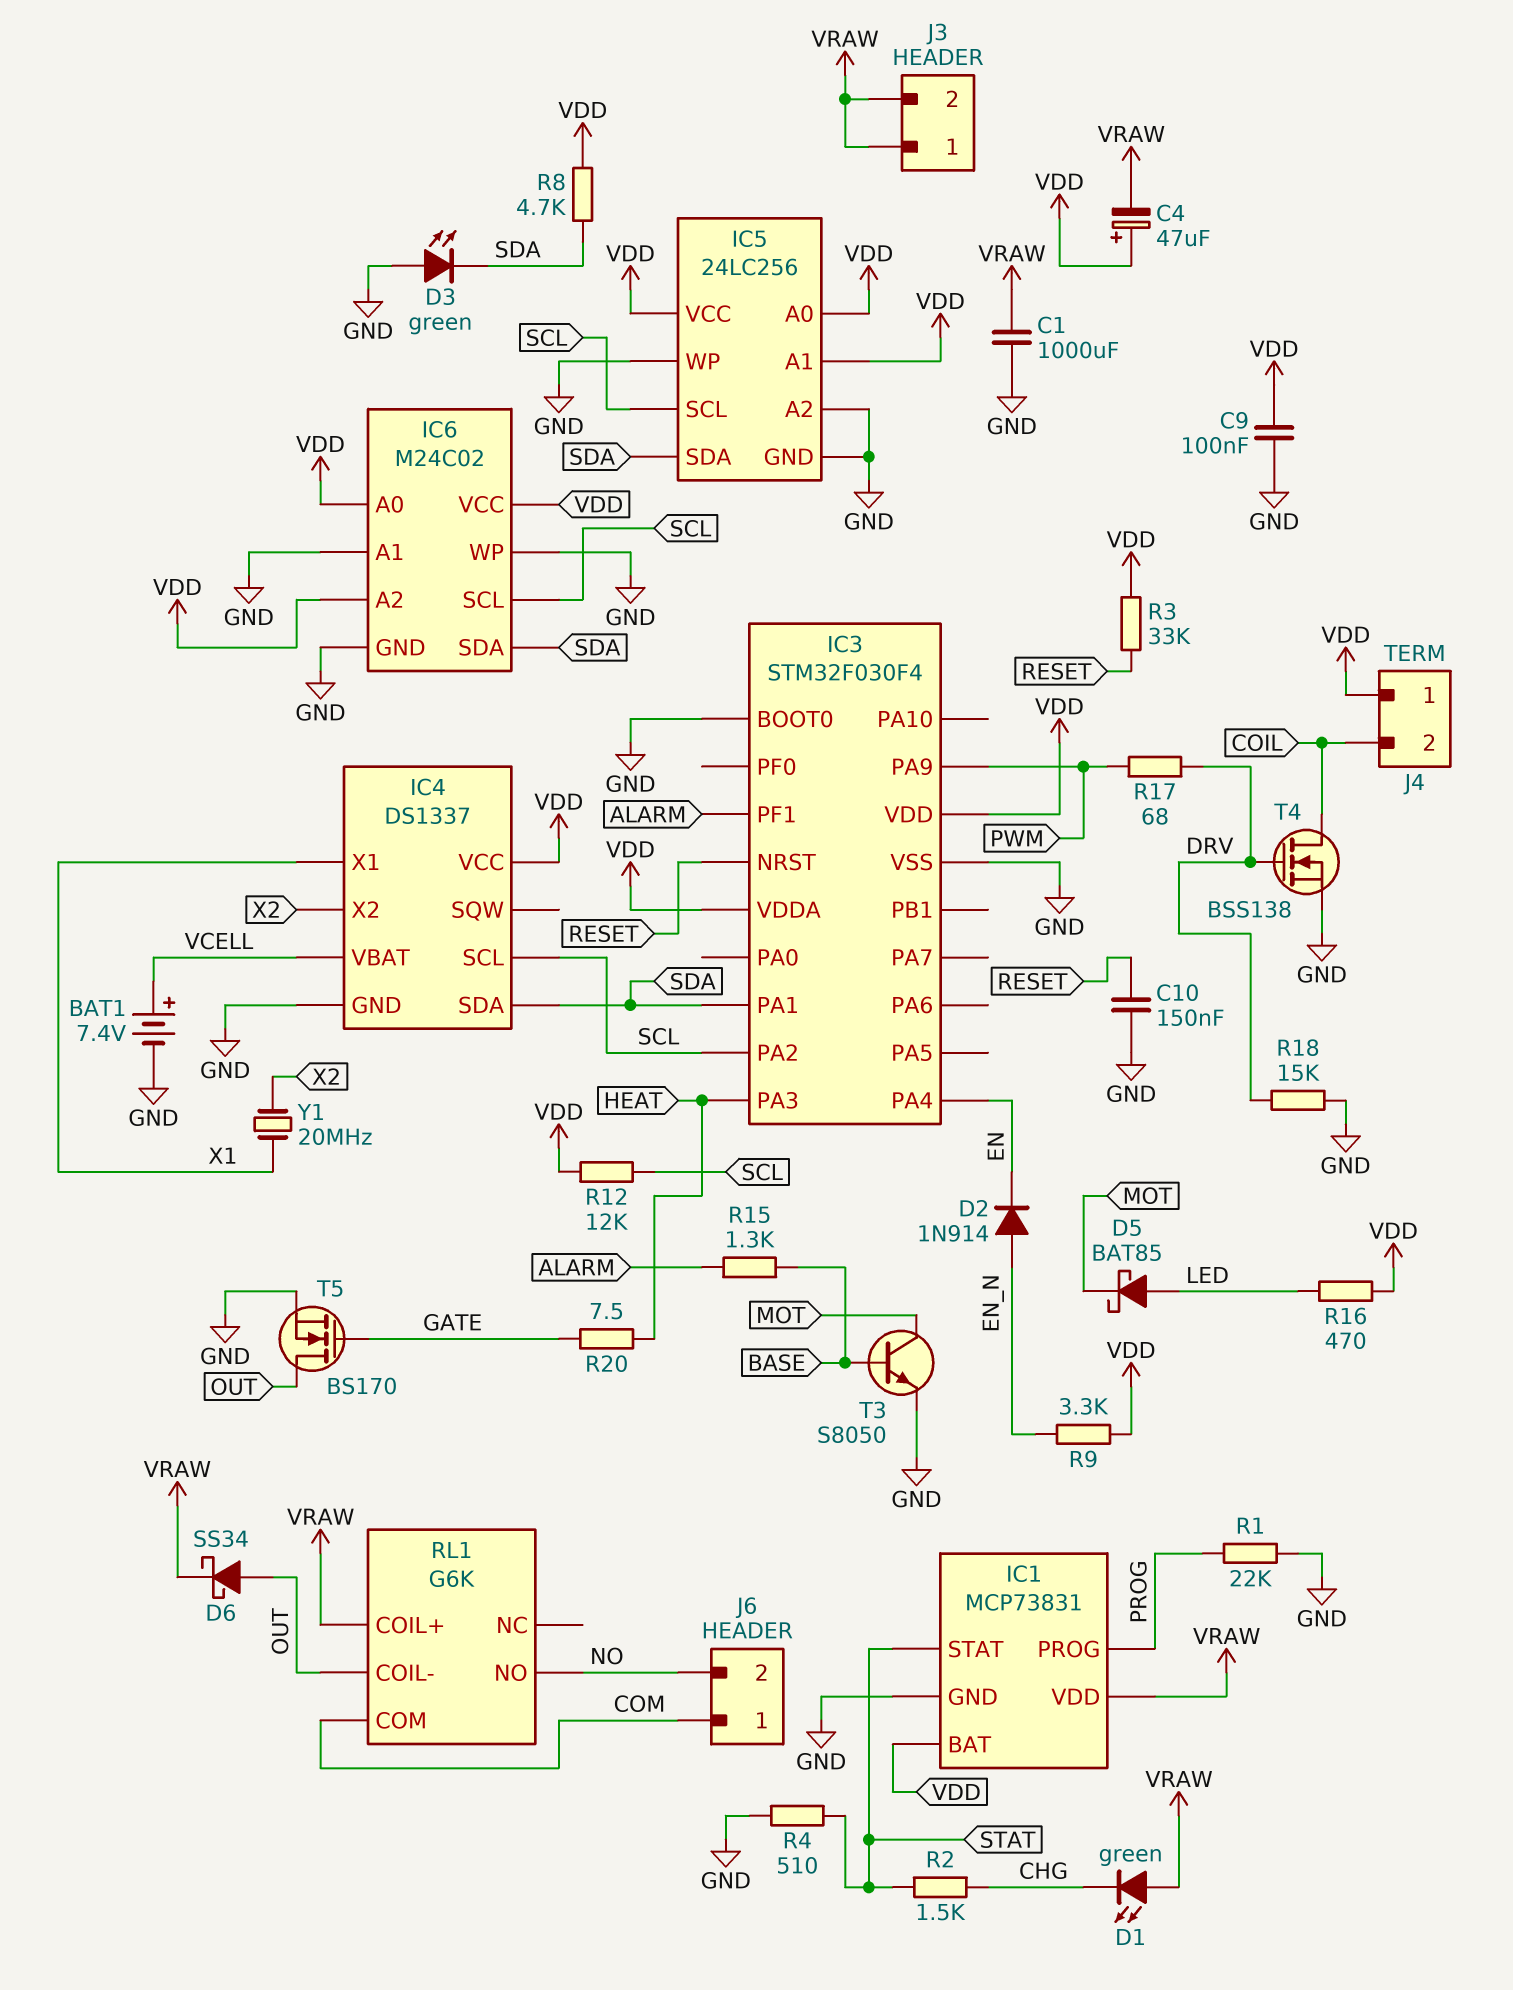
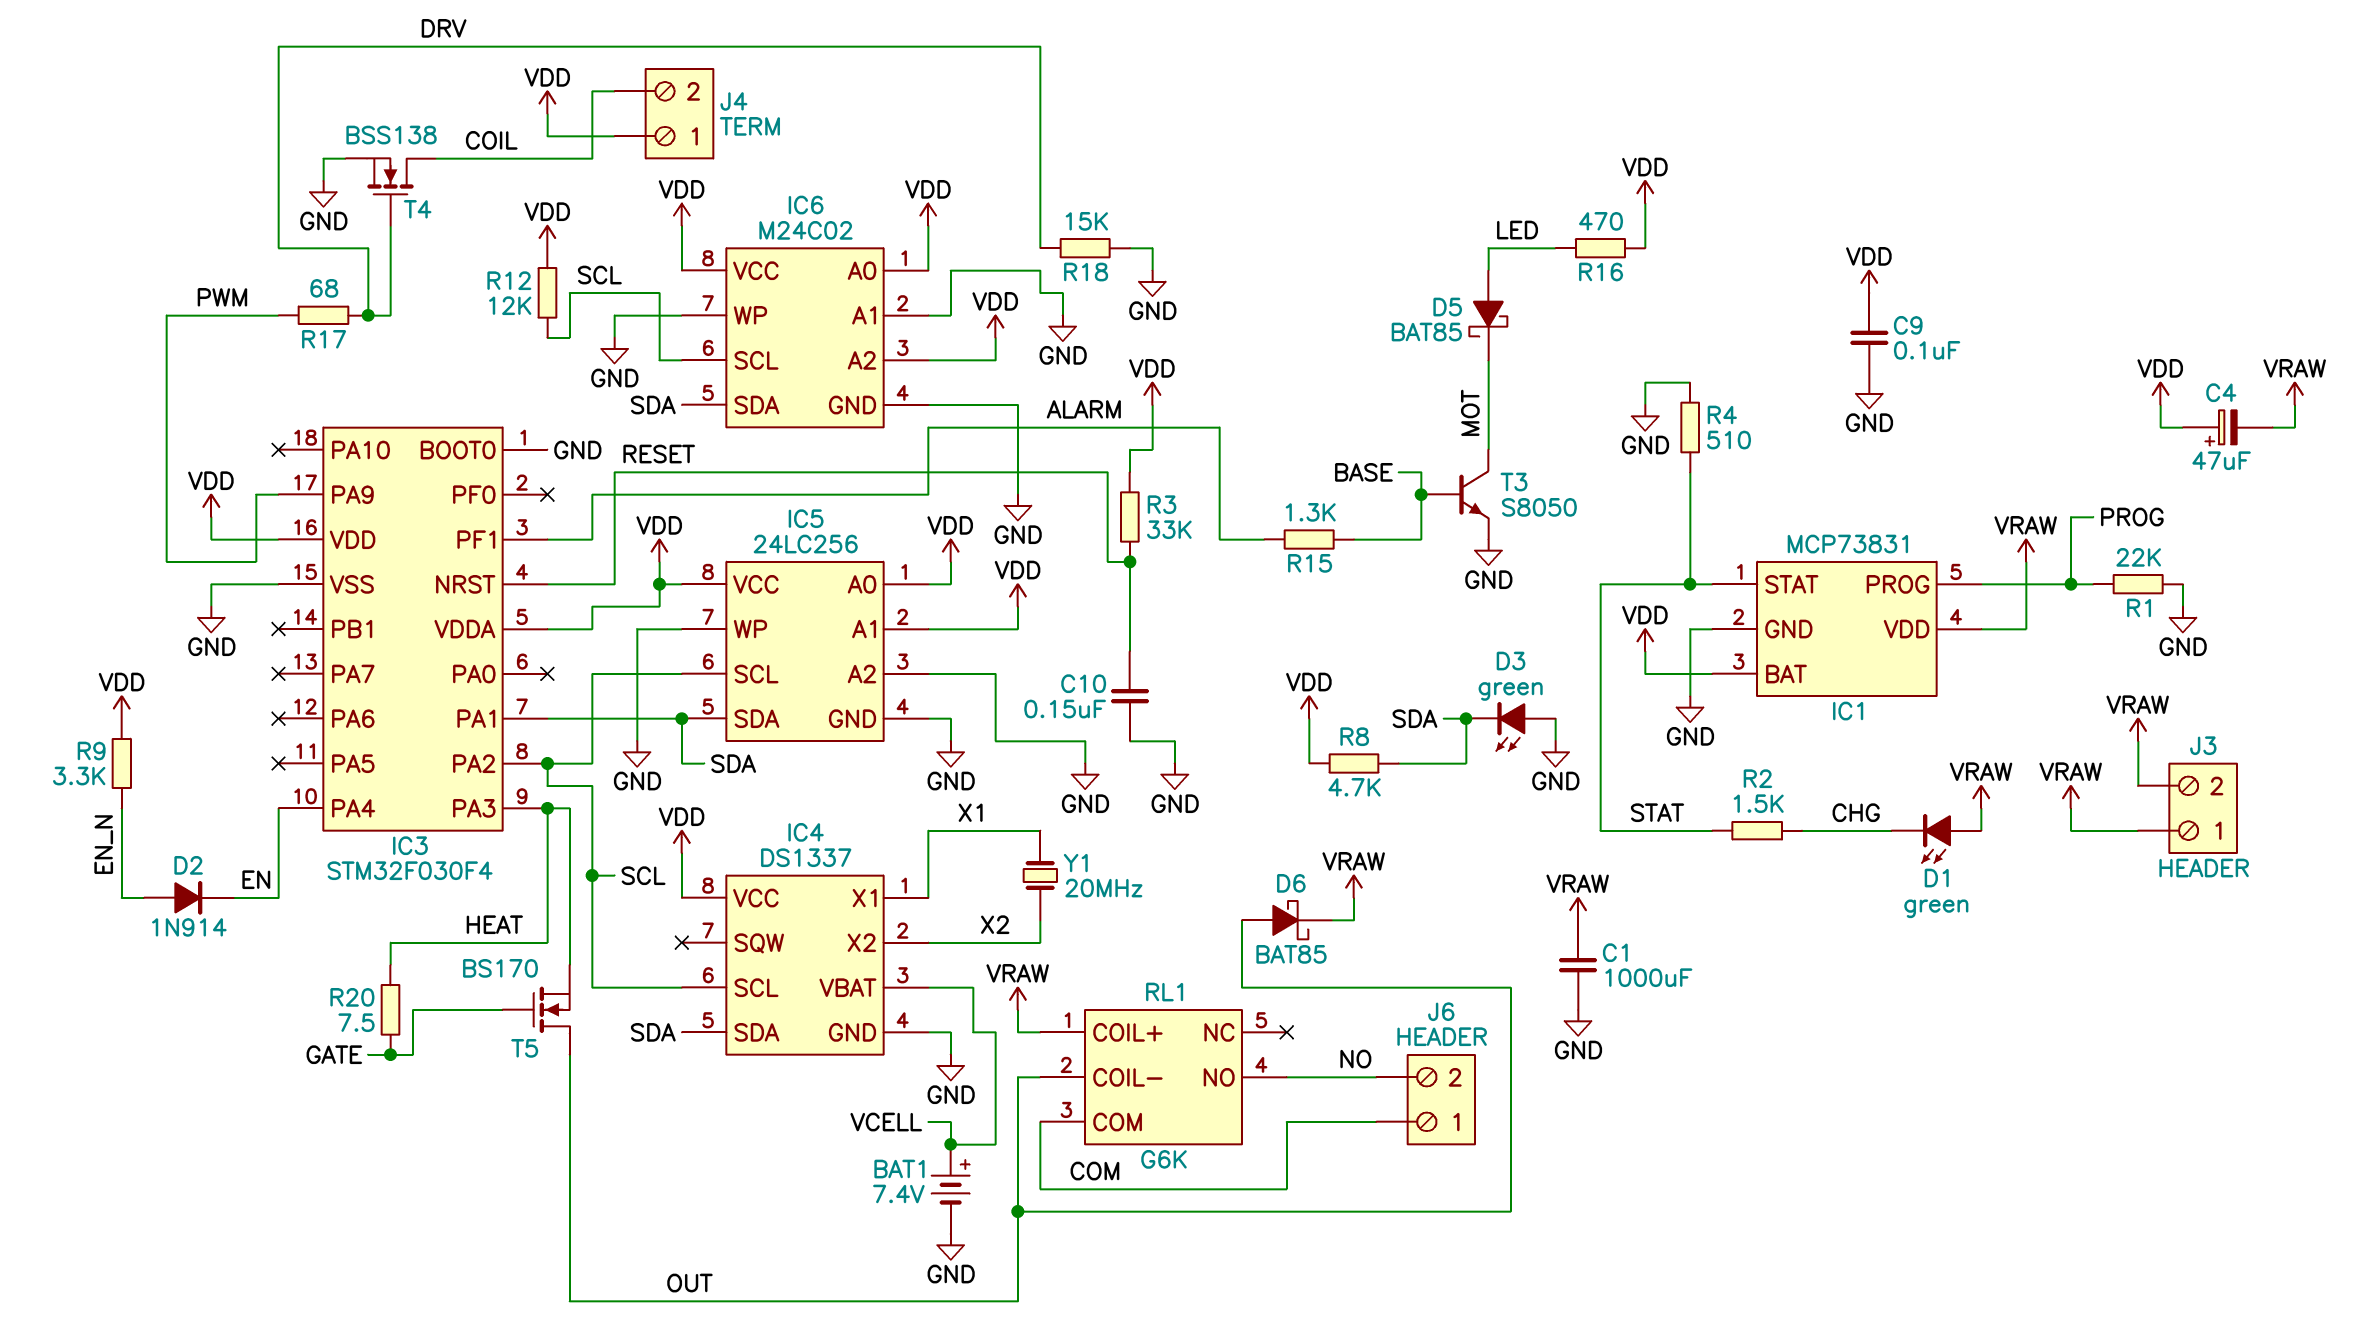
D6: schottky SS34 (A OUT, K VRAW) -> schottky BAT85 (A OUT, K VRAW)
T5: NMOS BS170 (G GATE, D OUT, S GND) -> NMOS BS170 (G GATE, D OUT, S HEAT)

